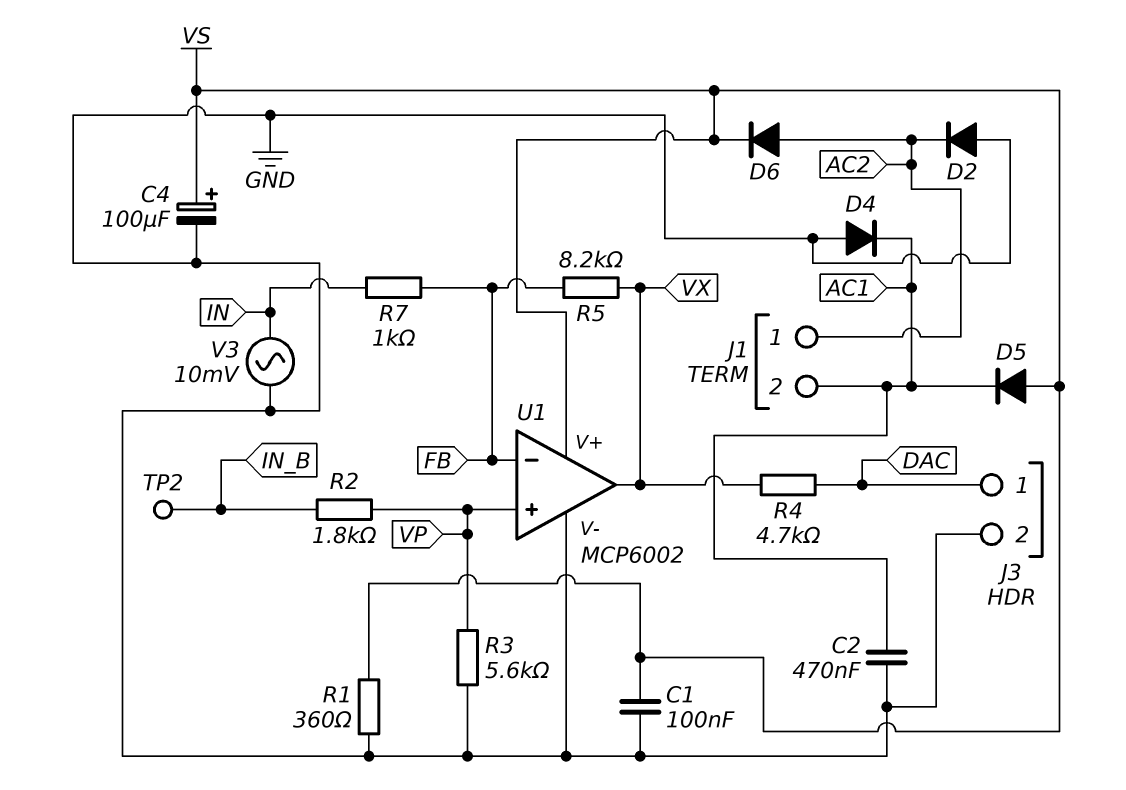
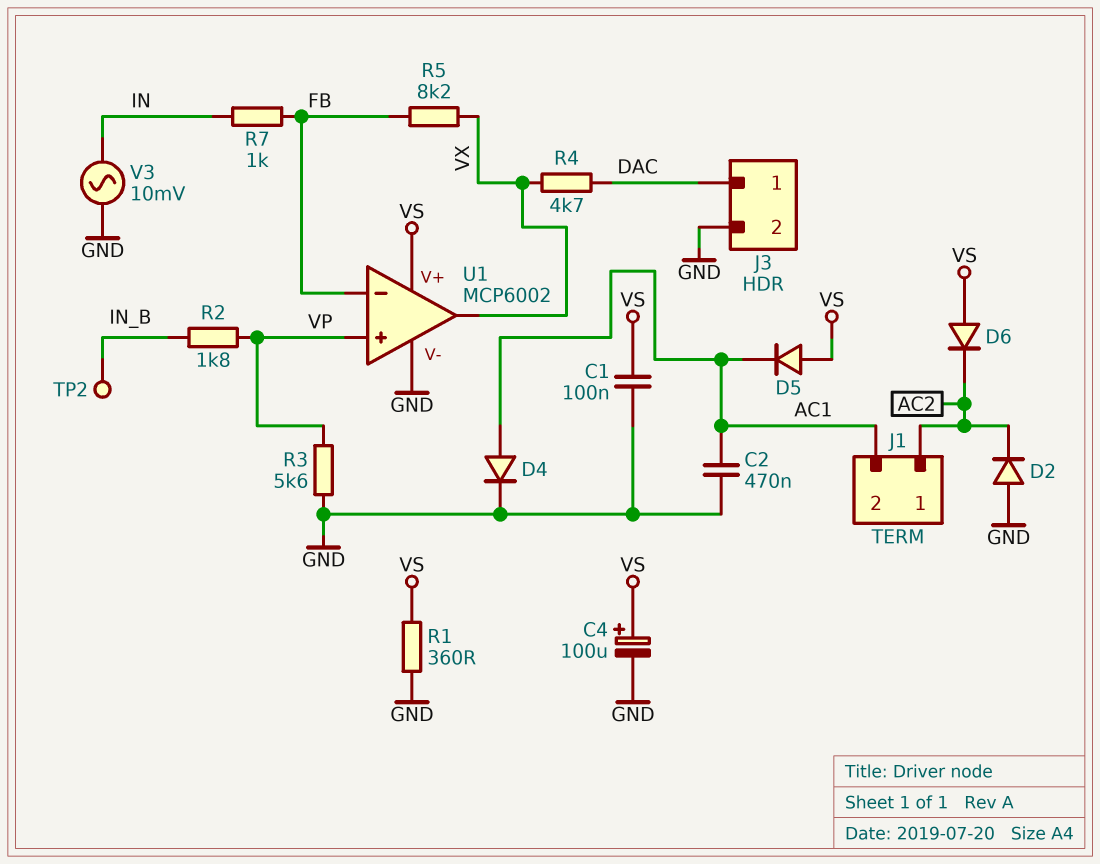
D4: diode (A GND, K AC1) -> diode (A AC1, K GND)
D6: diode (A AC2, K VS) -> diode (A VS, K AC2)

